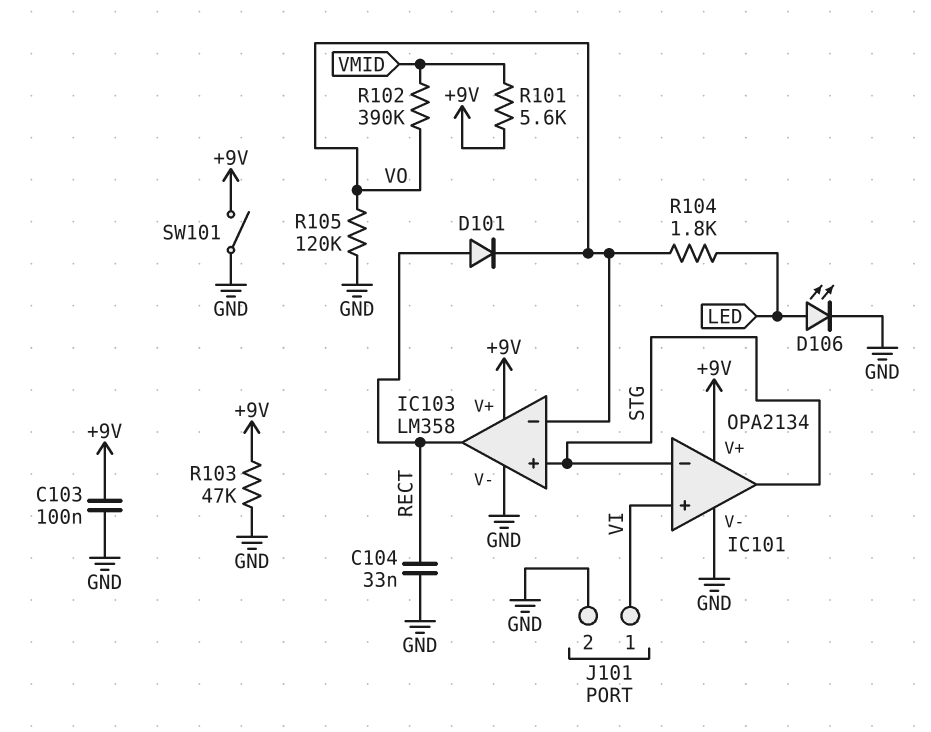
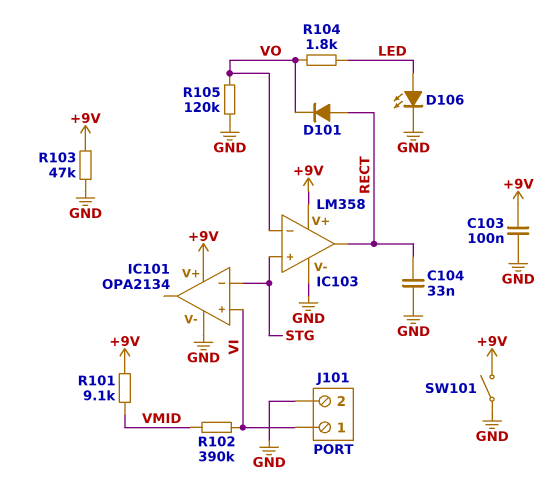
IC101 pin out: STG -> none
R101: 5.6k (+9V, VMID) -> 9.1k (+9V, VMID)
R102: 390k (VMID, VO) -> 390k (VI, VMID)

